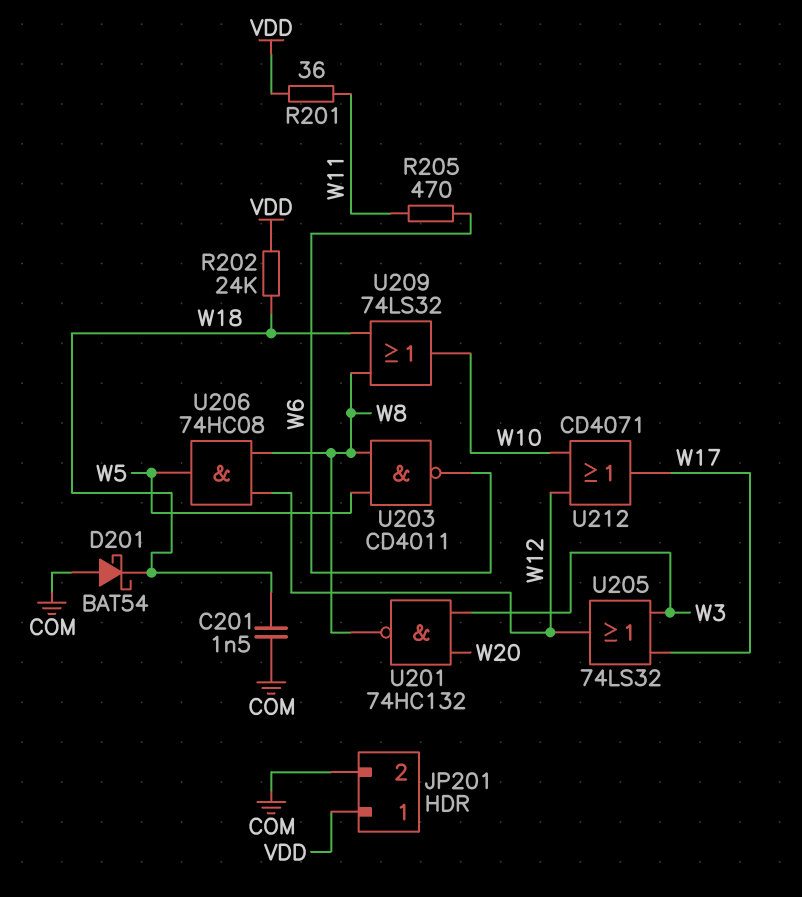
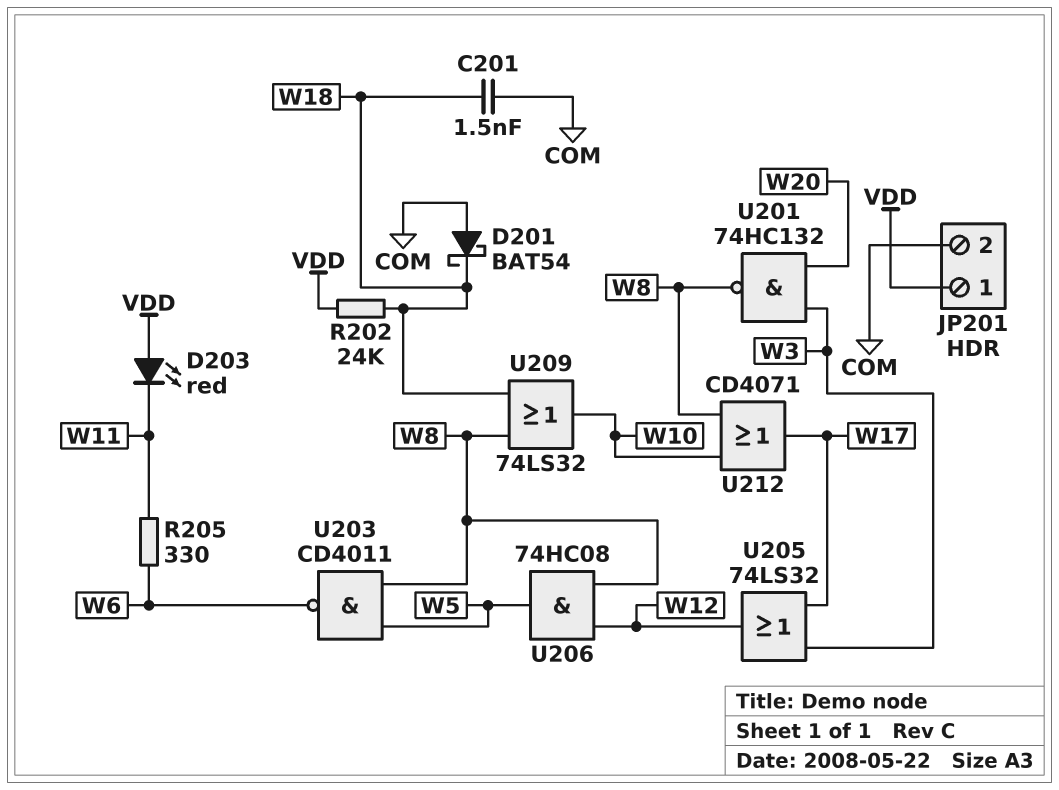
D203: none -> LED red (A VDD, K W11)
R201: 36 (VDD, W11) -> none
R205: 470 (W6, W11) -> 330 (W6, W11)
U212: OR CD4071 (in W10, in W12, out W17) -> OR CD4071 (in W8, in W10, out W17)

